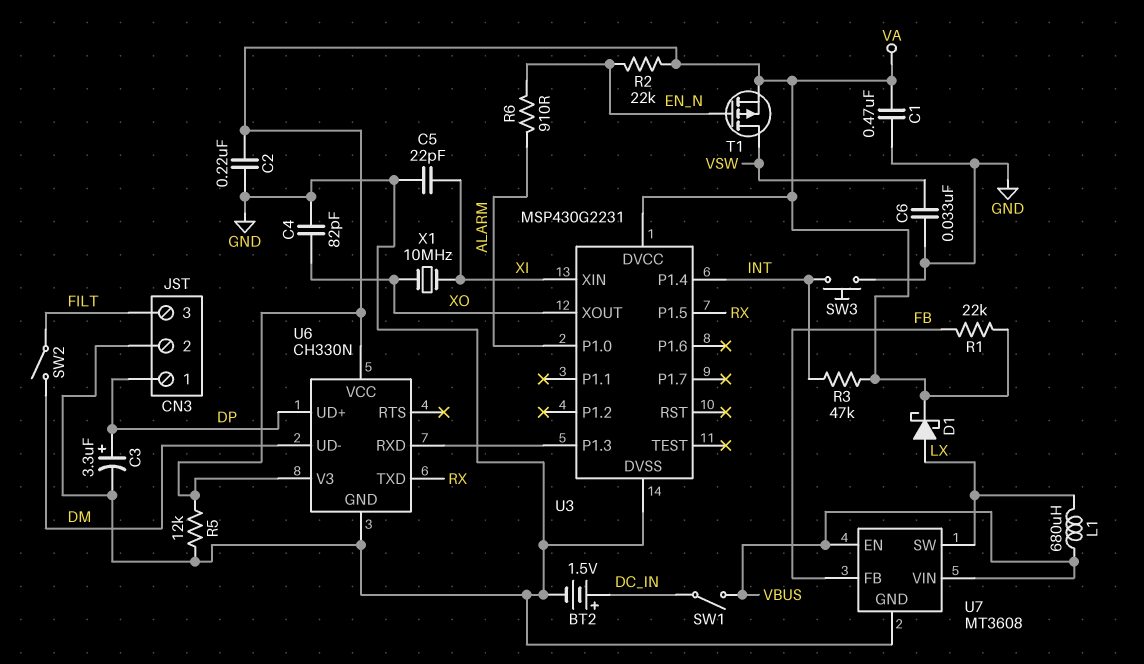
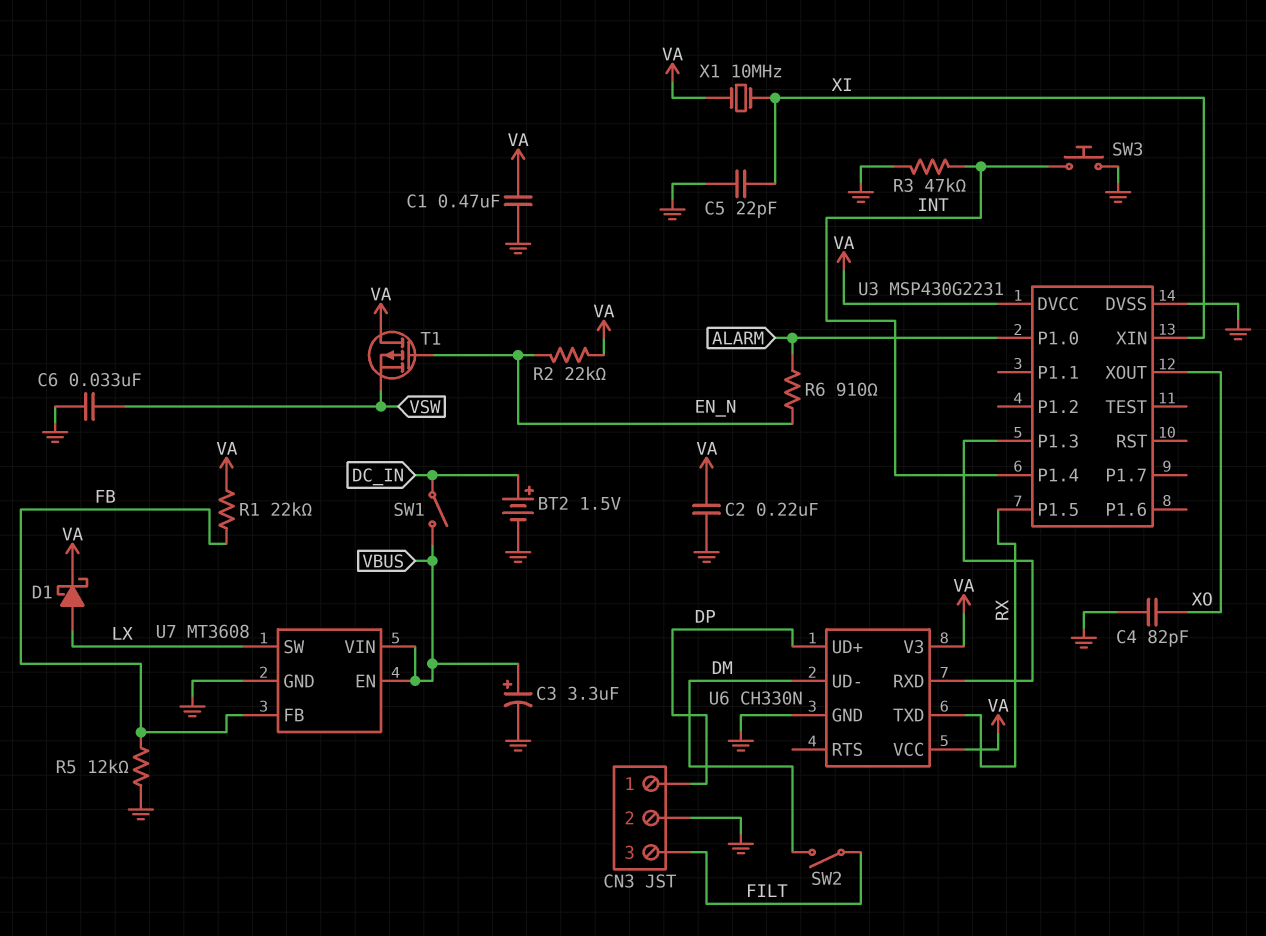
C3: 3.3uF (plus DP, minus GND) -> 3.3uF (plus VBUS, minus GND)
L1: 680uH (LX, VBUS) -> none
R3: 47k (INT, VA) -> 47k (GND, INT)
R5: 12k (GND, VA) -> 12k (FB, GND)
T1: PMOS (G EN_N, D VSW, S VA) -> PMOS (G EN_N, D VA, S VSW)
X1: 10MHz (XI, XO) -> 10MHz (VA, XI)

